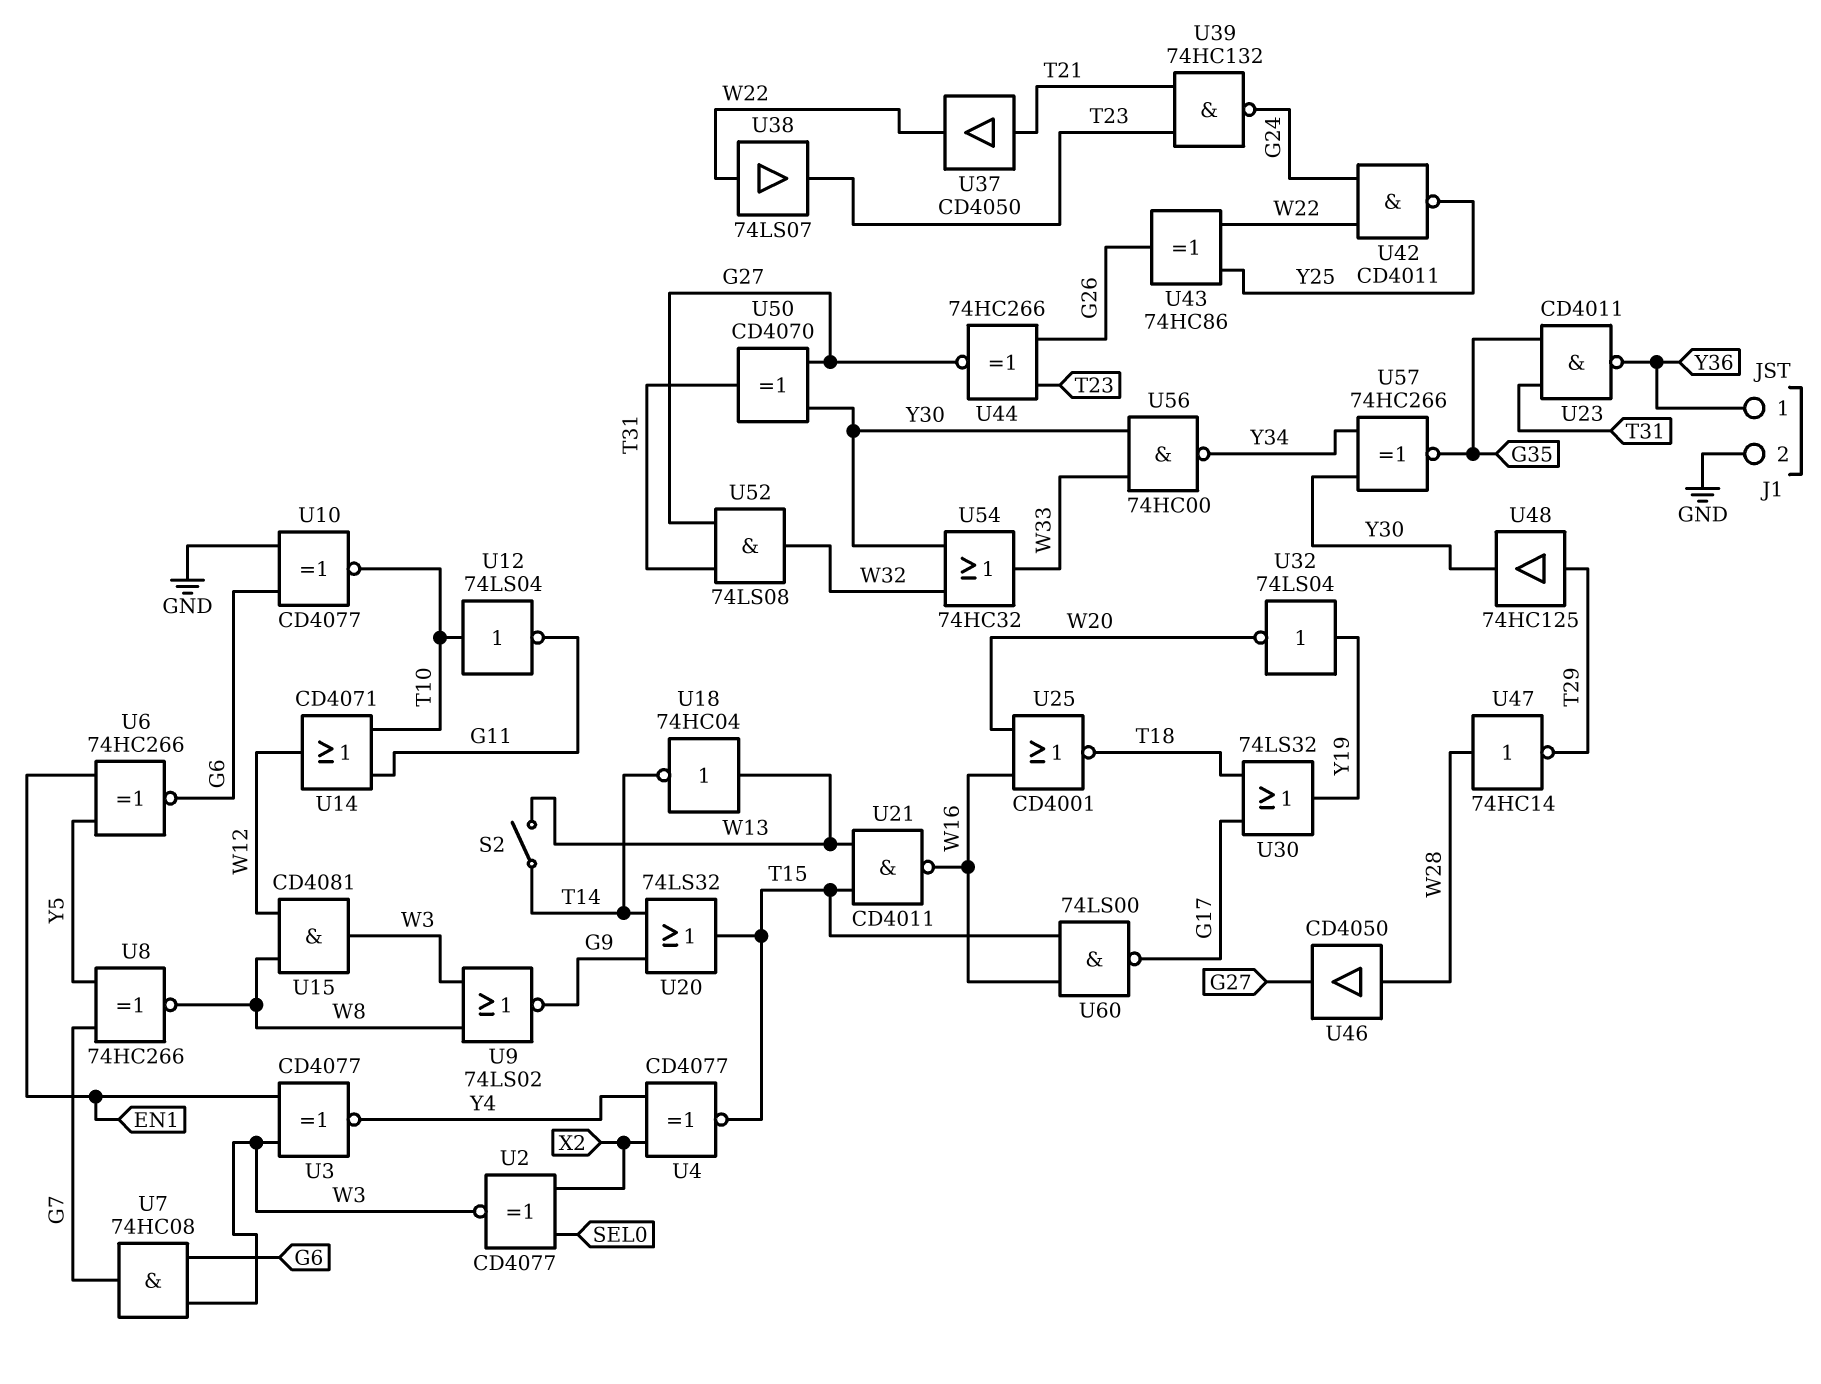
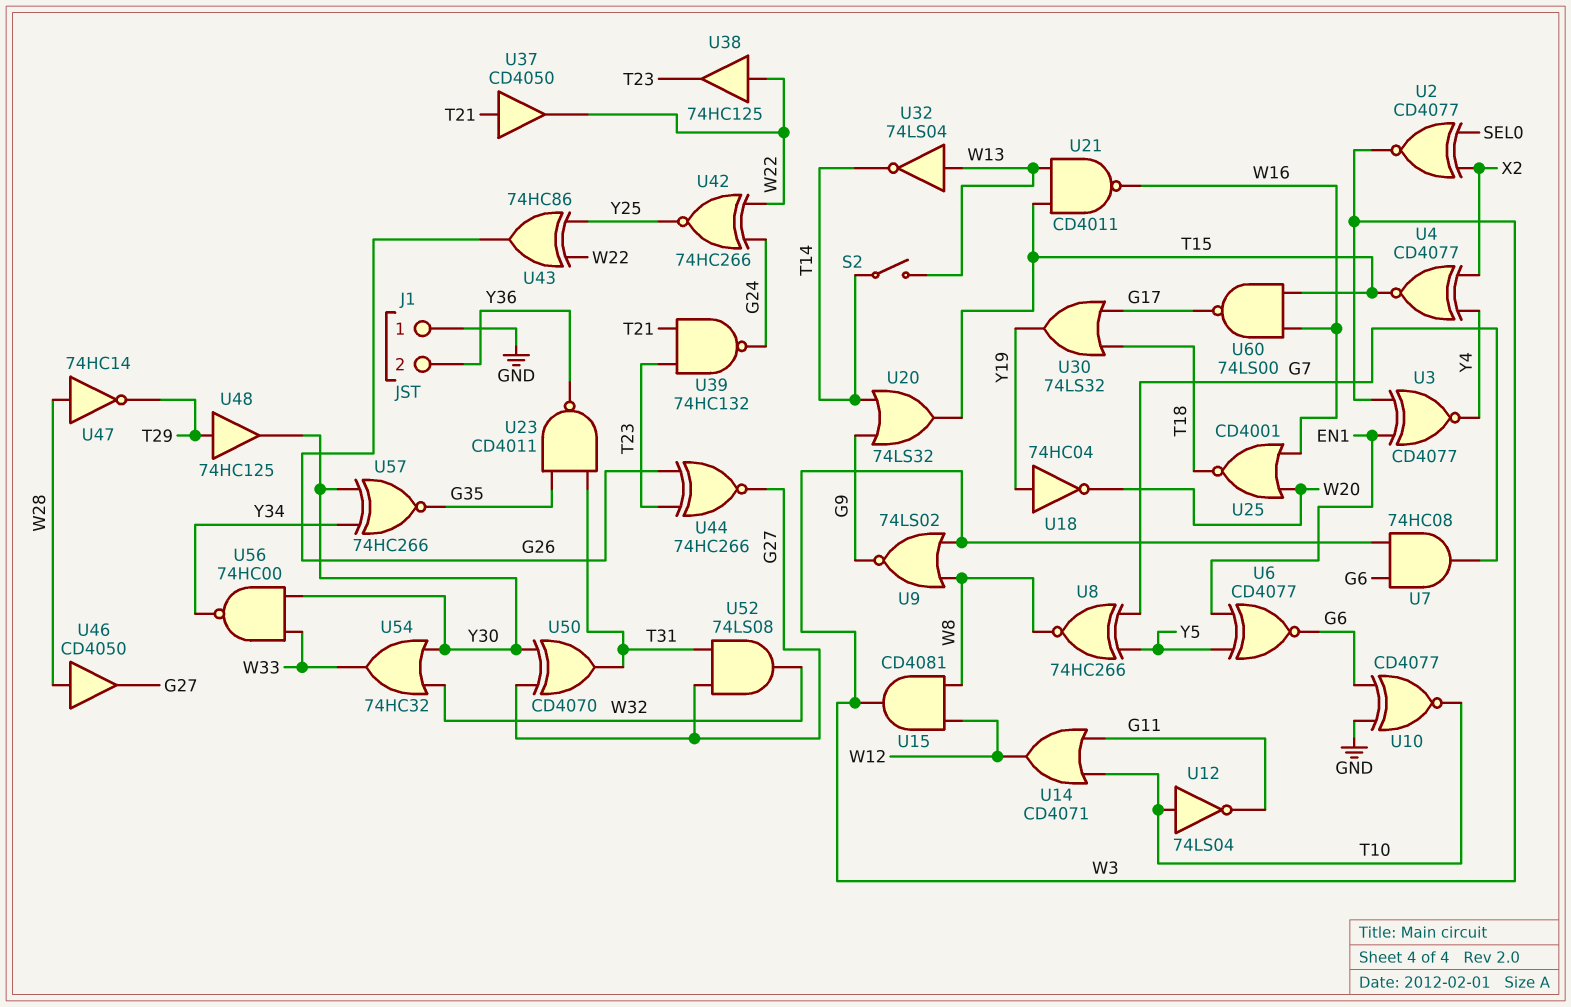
J1 pin 1: Y36 -> GND
J1 pin 2: GND -> Y36
U6: XNOR 74HC266 (in EN1, in Y5, out G6) -> XNOR CD4077 (in EN1, in Y5, out G6)
U18: NOT 74HC04 (in W13, out T14) -> NOT 74HC04 (in Y19, out W20)
U32: NOT 74LS04 (in Y19, out W20) -> NOT 74LS04 (in W13, out T14)
U38: buffer 74LS07 (in W22, out T23) -> buffer 74HC125 (in W22, out T23)
U42: NAND CD4011 (in G24, in W22, out Y25) -> XNOR 74HC266 (in G24, in W22, out Y25)

